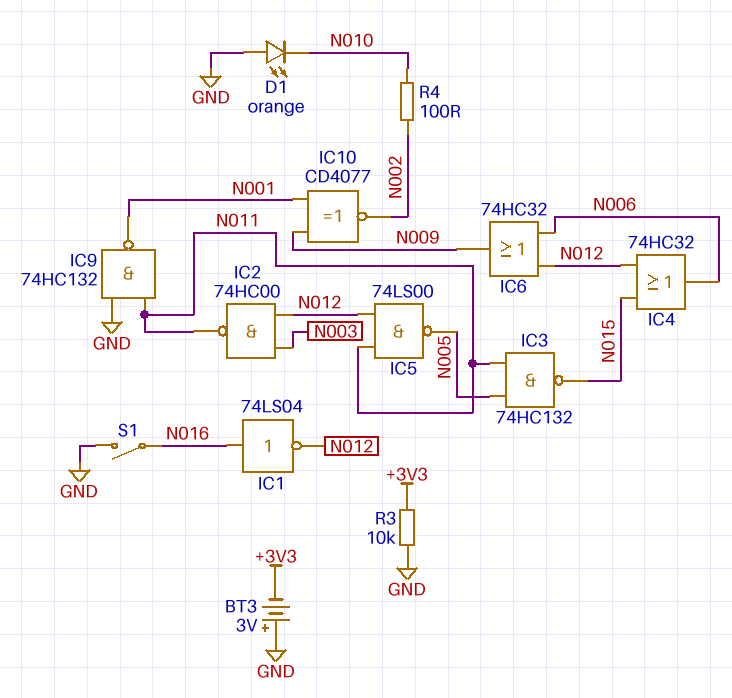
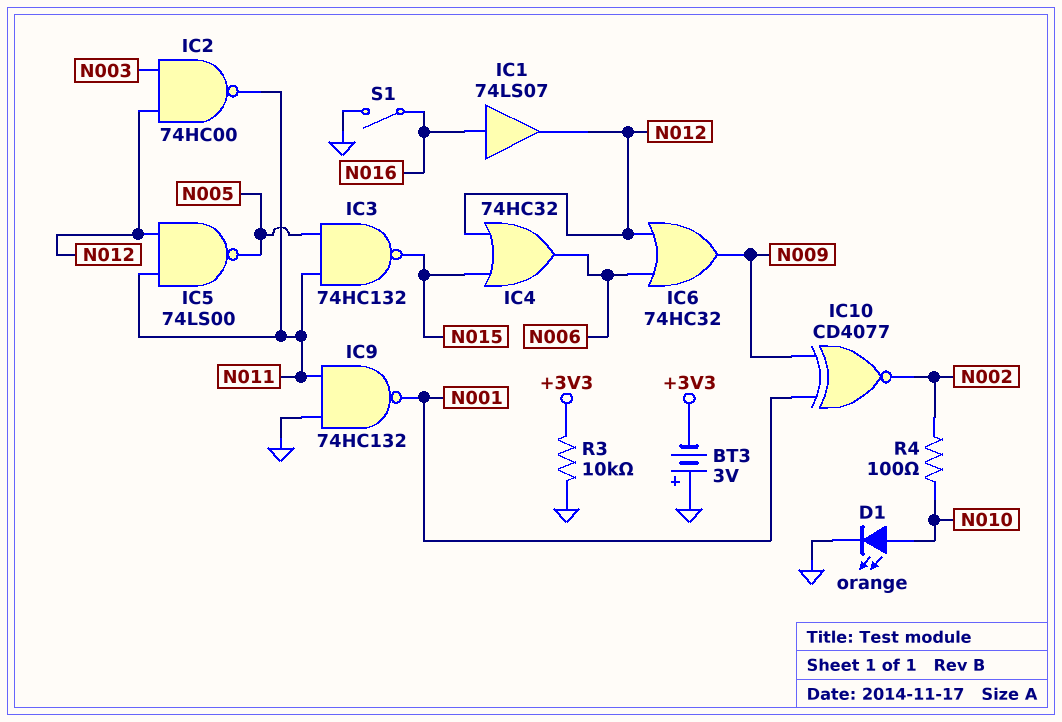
D1: LED orange (A GND, K N010) -> LED orange (A N010, K GND)
IC1: NOT 74LS04 (in N016, out N012) -> buffer 74LS07 (in N016, out N012)

